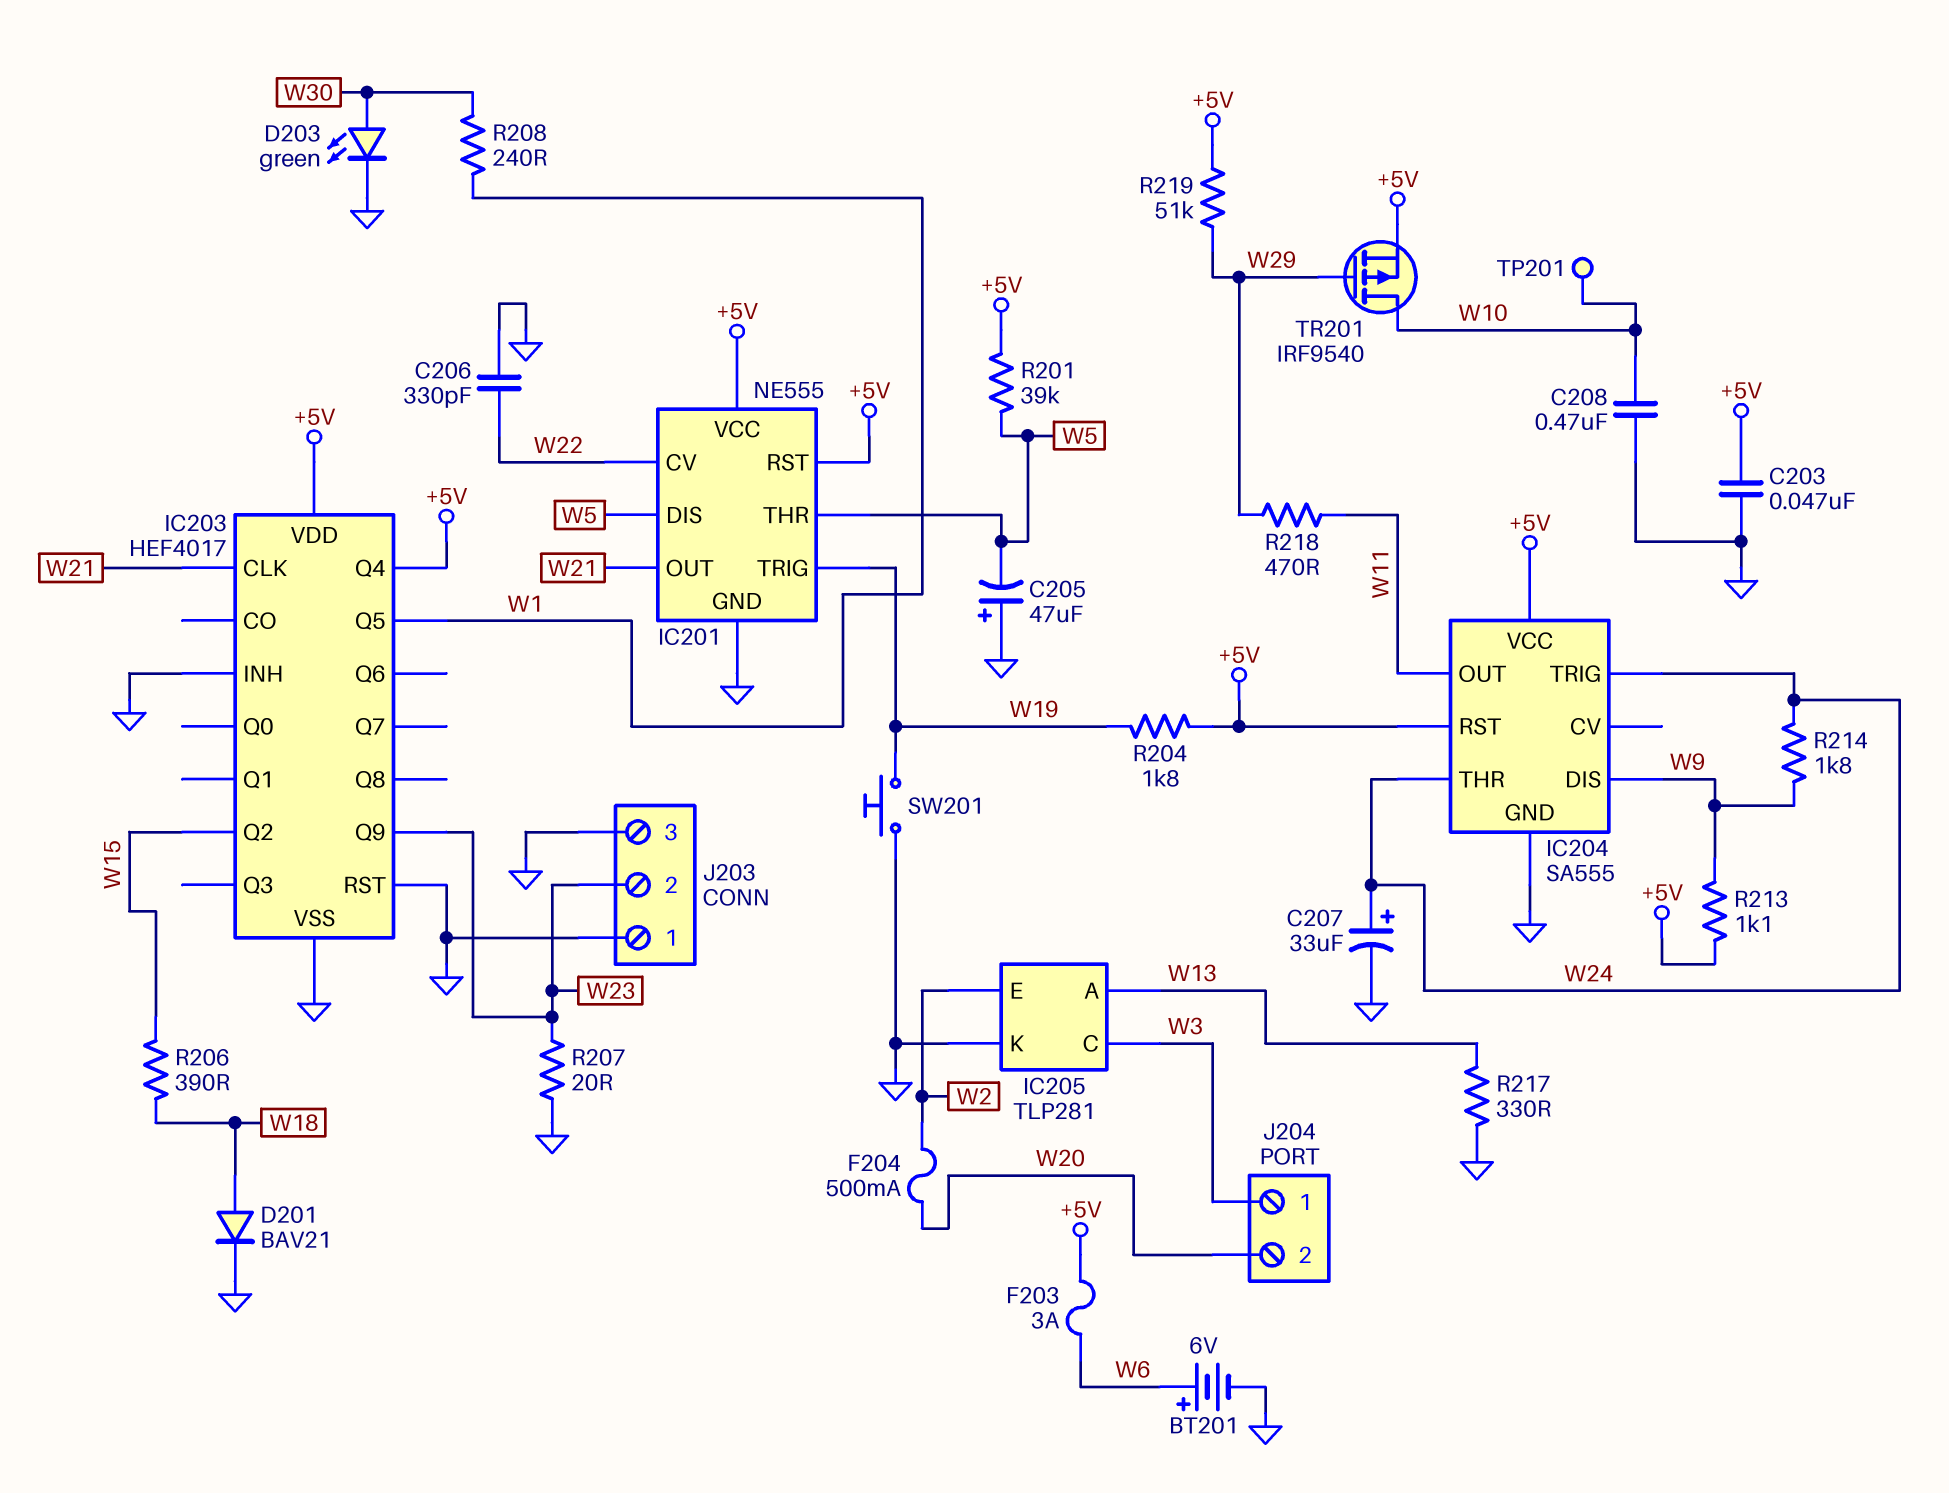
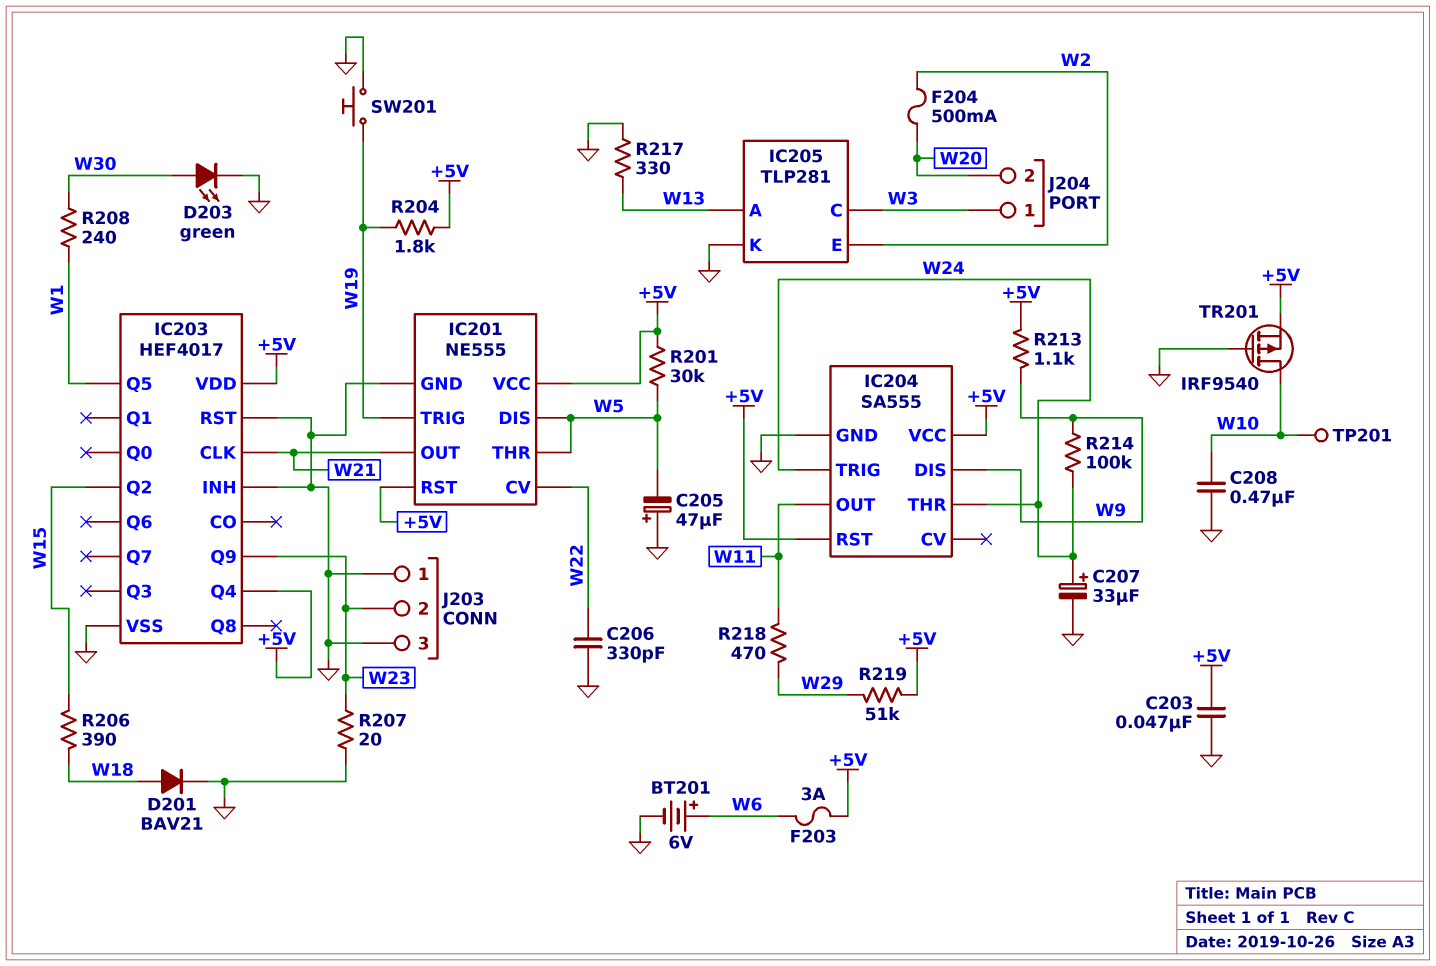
R201: 39k (+5V, W5) -> 30k (+5V, W5)
R214: 1.8k (W9, W24) -> 100k (W9, W24)
TR201: PMOS IRF9540 (G W29, D W10, S +5V) -> PMOS IRF9540 (G GND, D W10, S +5V)

